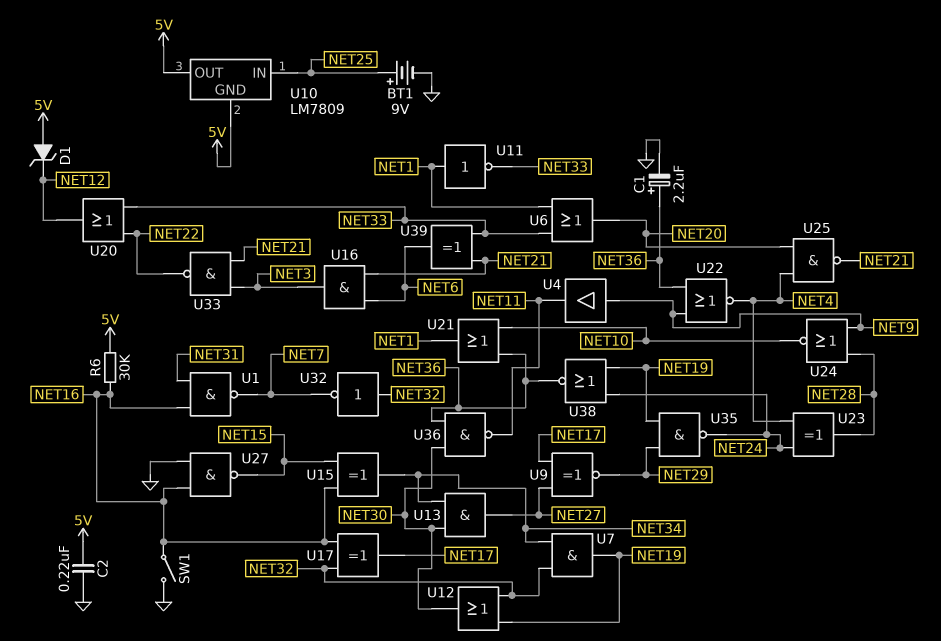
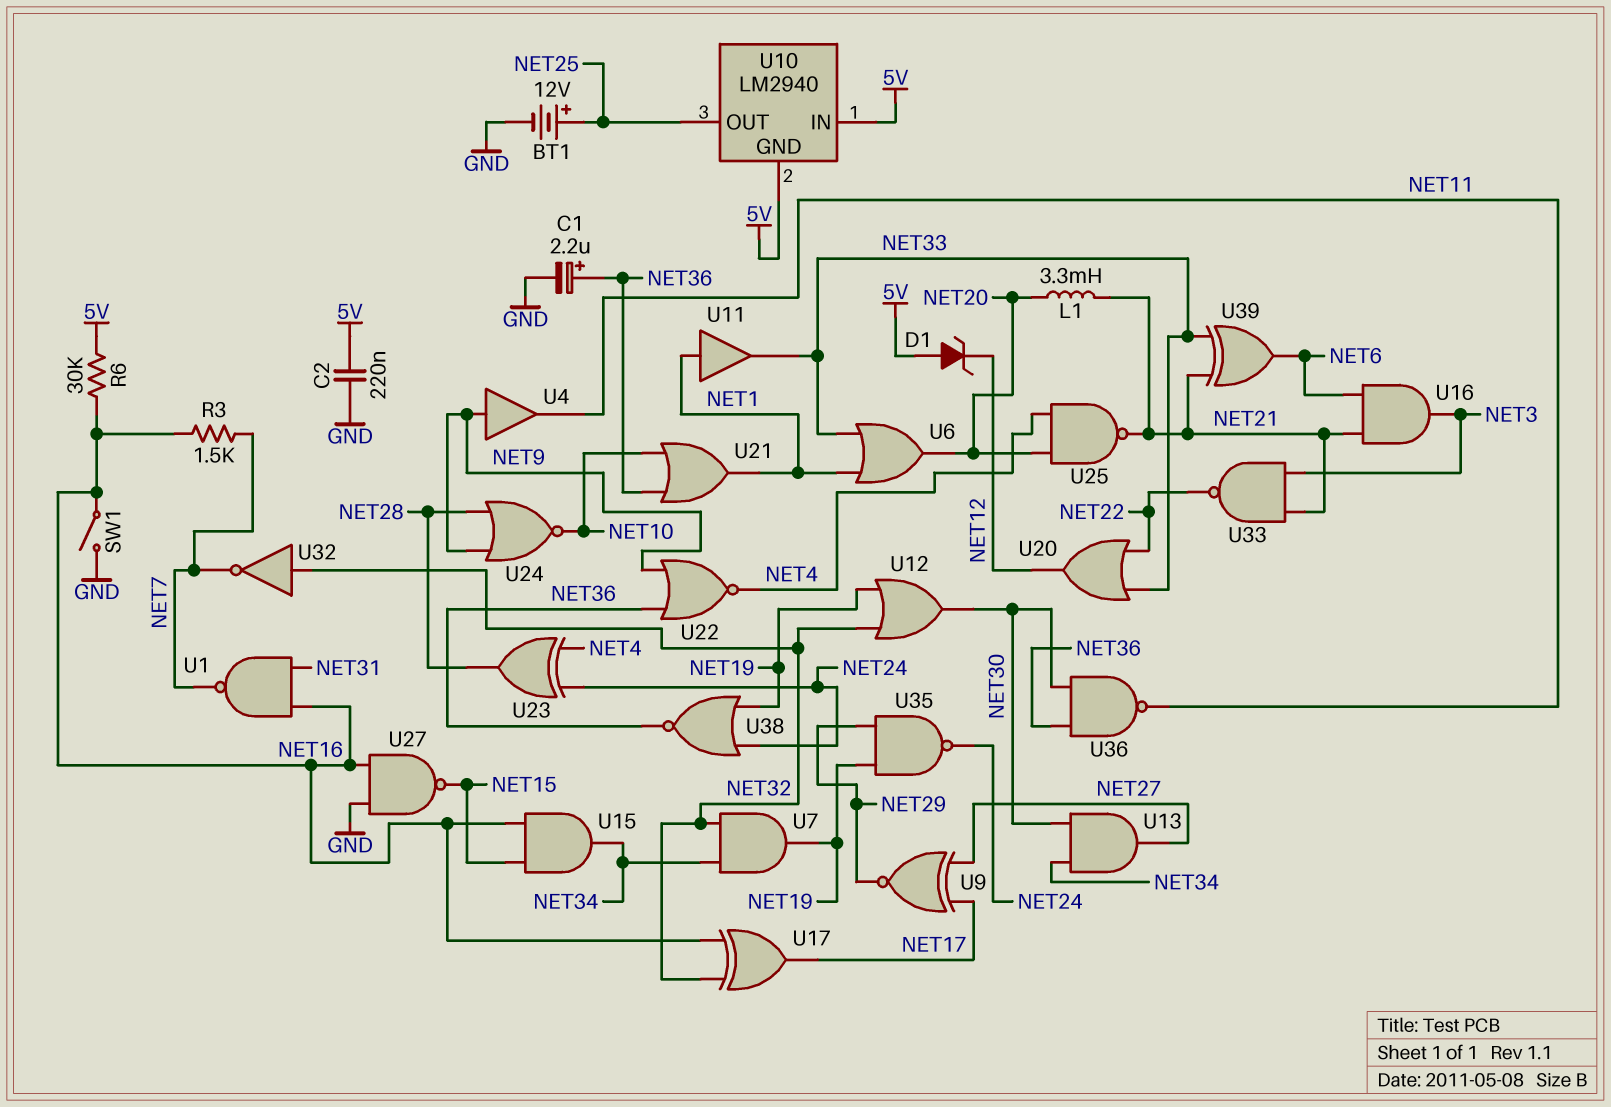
BT1: 9V (plus NET25, minus GND) -> 12V (plus NET25, minus GND)
L1: none -> 3.3mH (NET20, NET21)
R3: none -> 1.5k (NET7, NET16)
U10: LM7809 -> LM2940
U10 pin IN: NET25 -> 5V
U10 pin OUT: 5V -> NET25
U11: NOT (in NET1, out NET33) -> buffer (in NET1, out NET33)
U15: XOR (in NET15, in NET16, out NET34) -> AND (in NET15, in NET16, out NET34)

